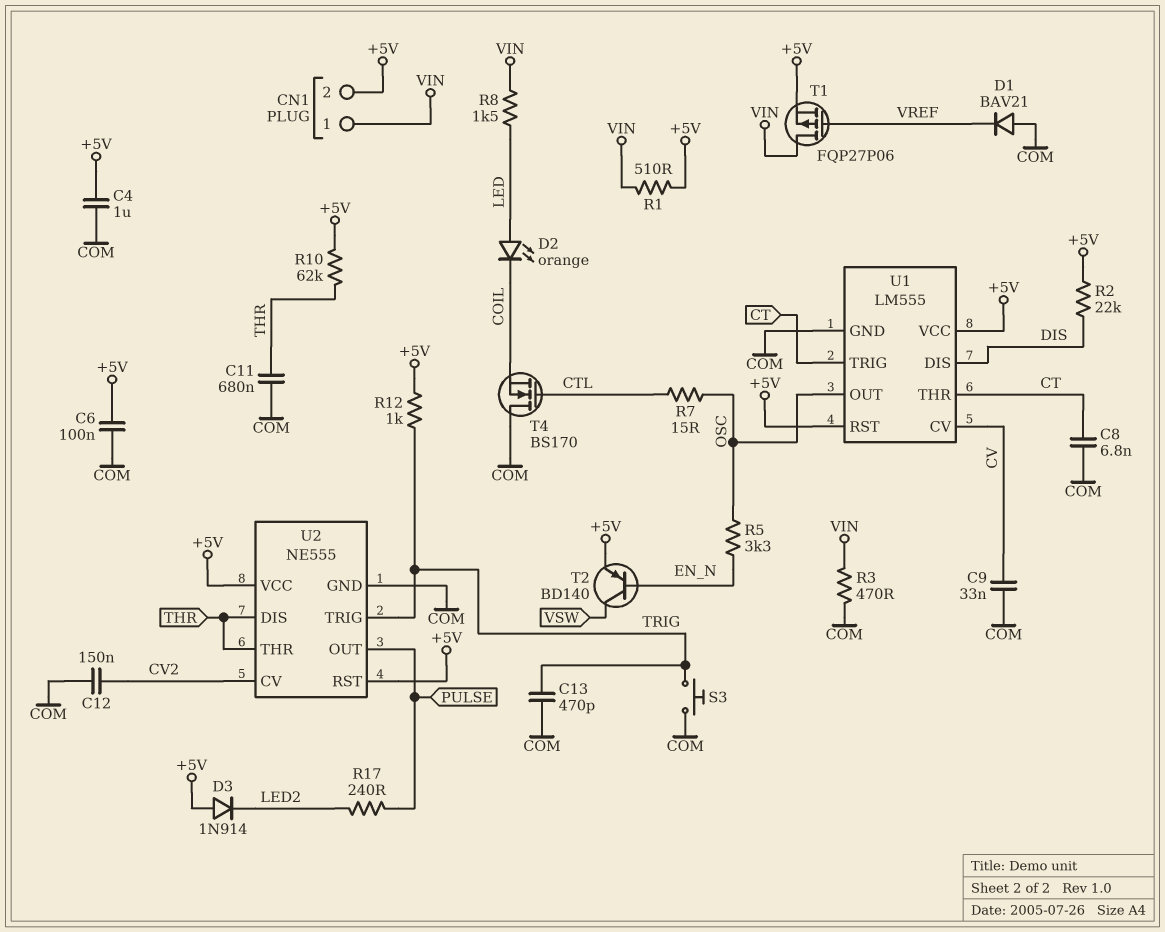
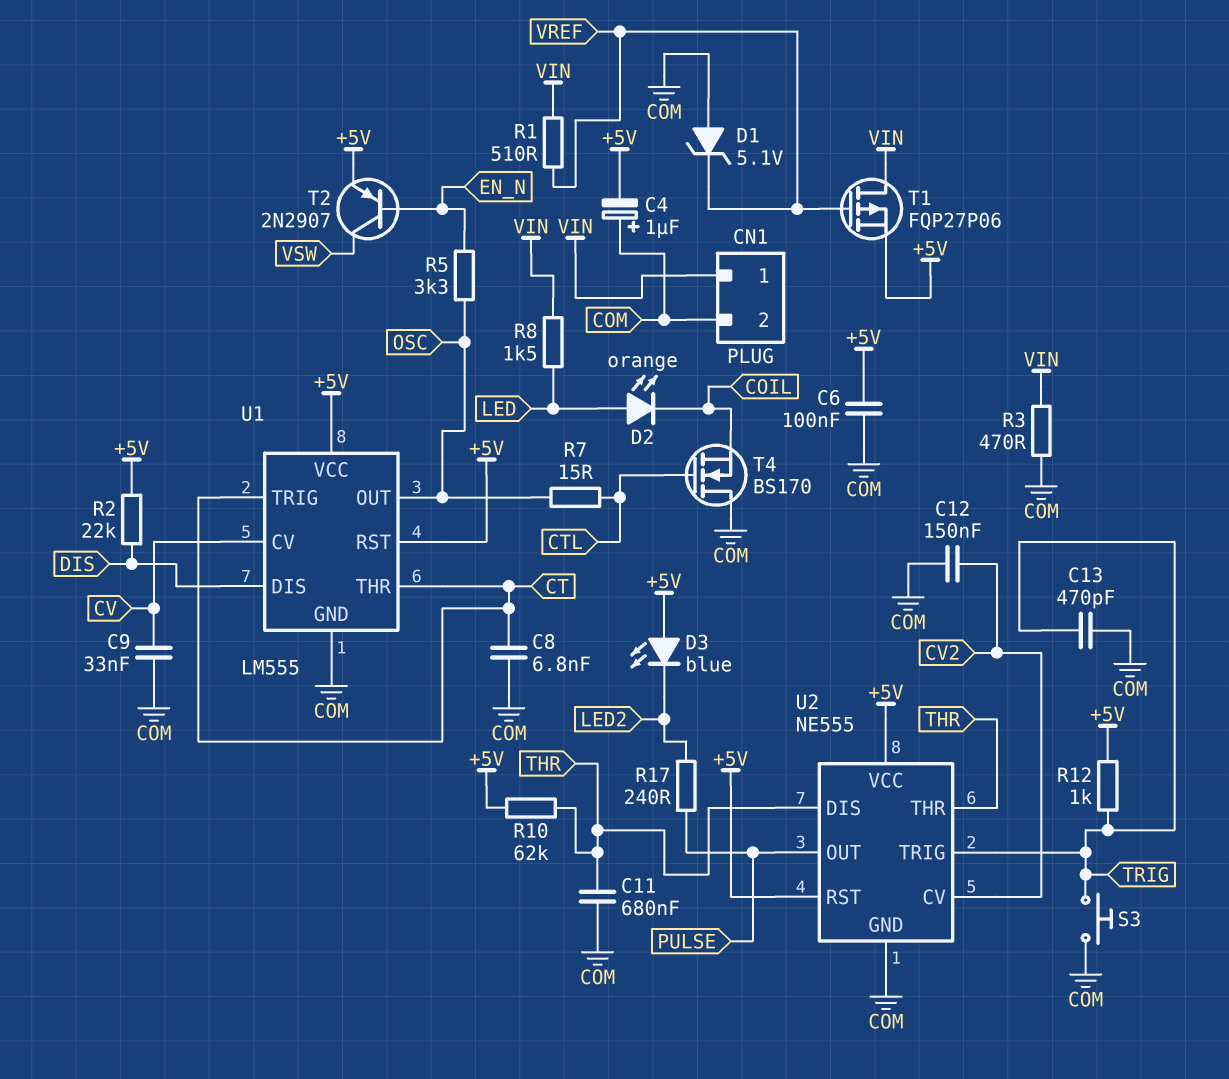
C4: 1uF (+5V, COM) -> 1uF (plus COM, minus +5V)
CN1 pin 2: +5V -> COM
D1: diode BAV21 (A COM, K VREF) -> zener 5.1V (A COM, K VREF)
D3: diode 1N914 (A +5V, K LED2) -> LED blue (A +5V, K LED2)
R1: 510 (+5V, VIN) -> 510 (VIN, VREF)
T2: PNP BD140 (B EN_N, C VSW, E +5V) -> PNP 2N2907 (B EN_N, C VSW, E +5V)

